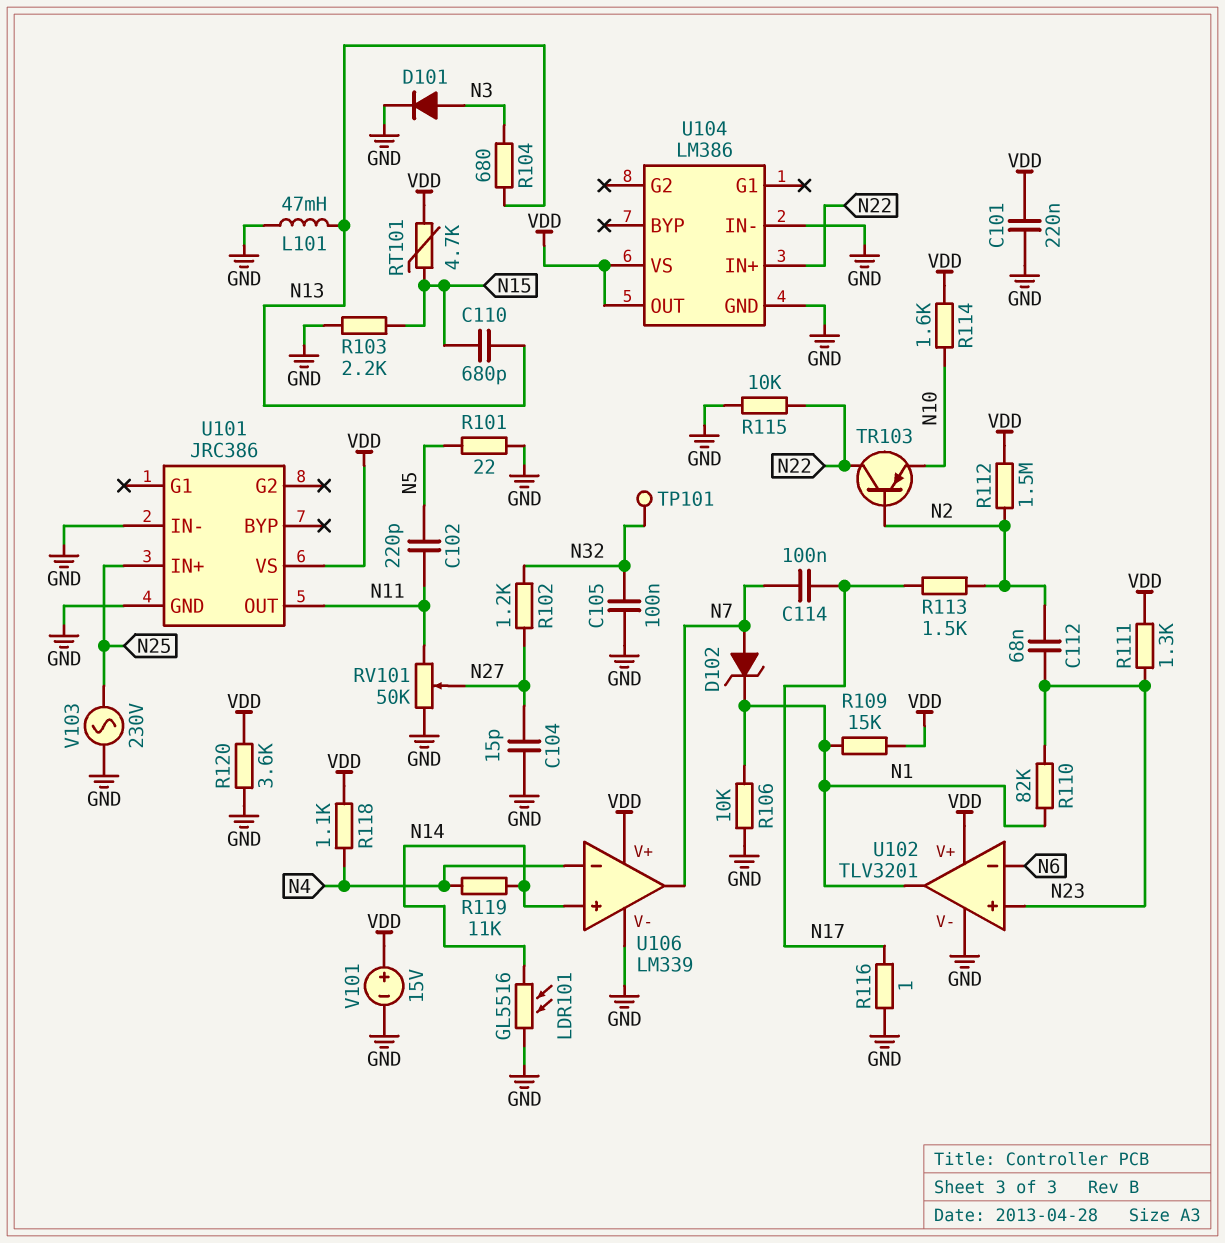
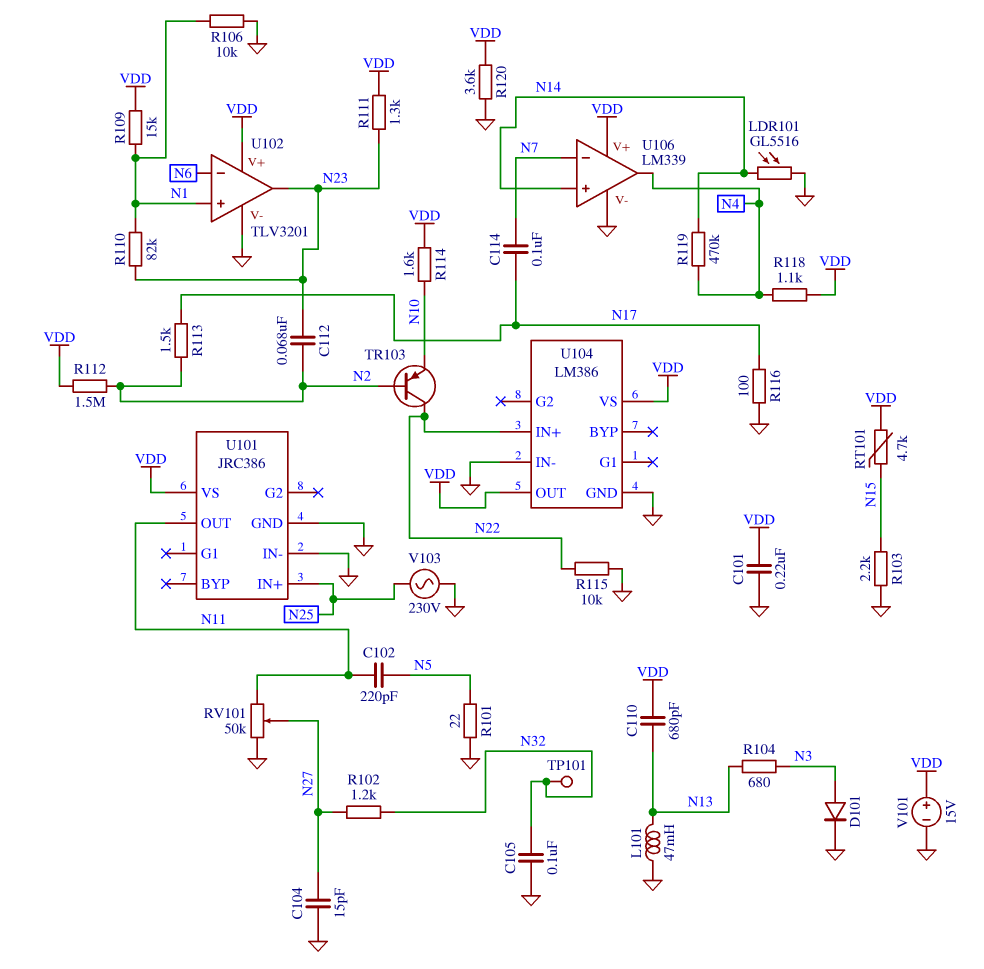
C110: 680pF (N13, N15) -> 680pF (N13, VDD)
D102: zener (A N7, K N1) -> none
R116: 1 (GND, N17) -> 100 (GND, N17)
R119: 11k (N4, N14) -> 470k (N4, N14)
U102 pin in+: N23 -> N1
U102 pin out: N1 -> N23
U106 pin in-: N4 -> N7
U106 pin out: N7 -> N4

